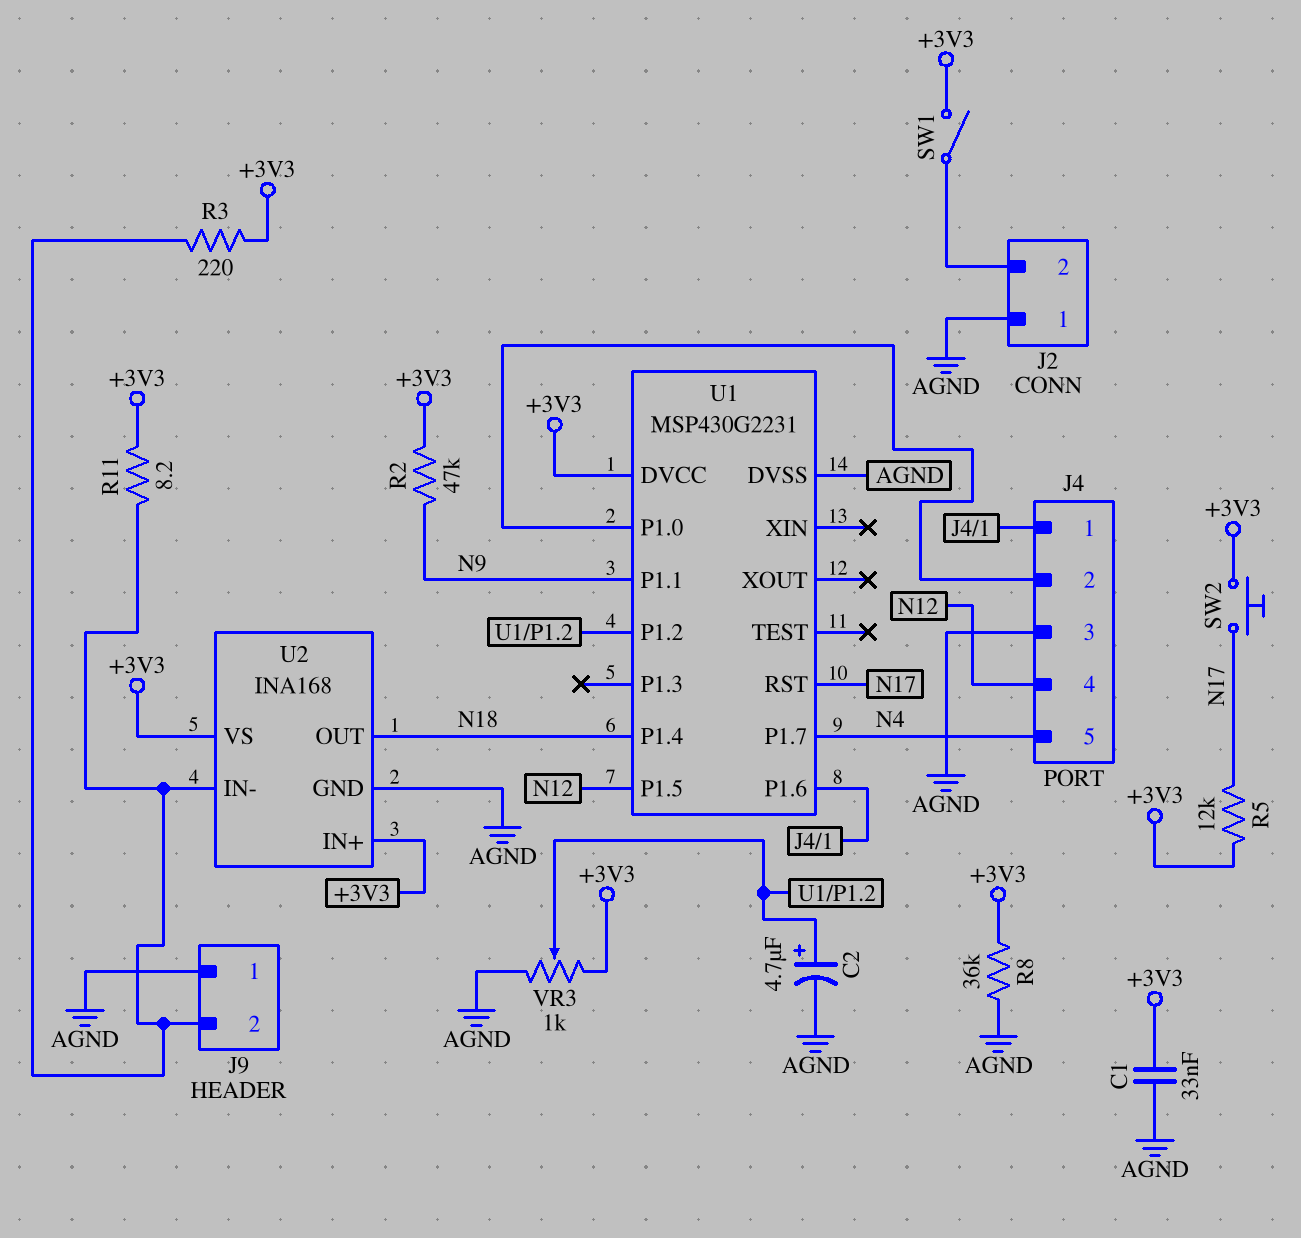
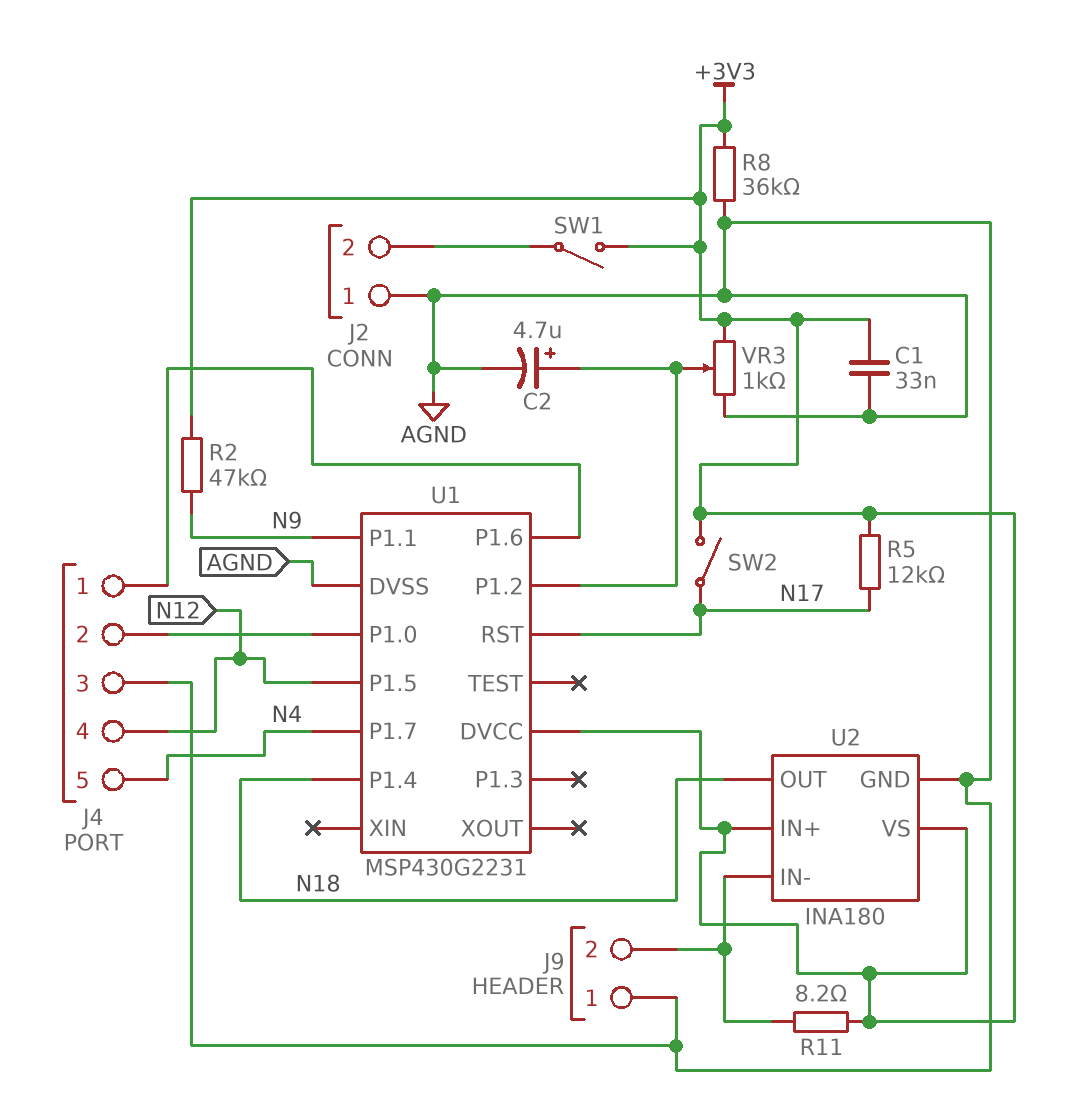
R3: 220 (+3V3, J9/2) -> none
SW2: button (+3V3, N17) -> switch (+3V3, N17)
U2: INA168 -> INA180

